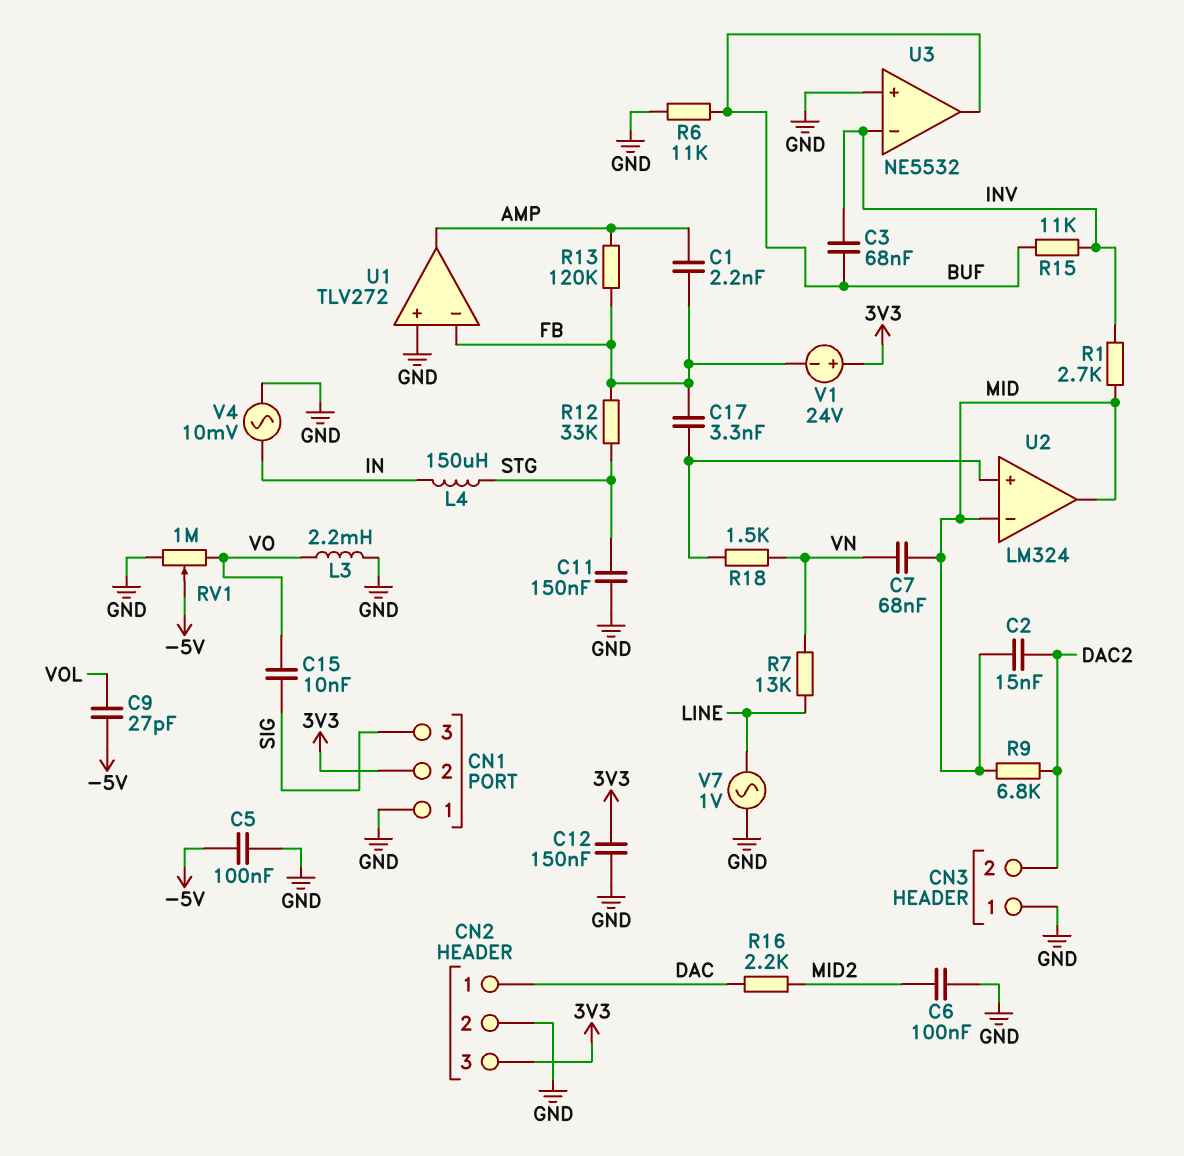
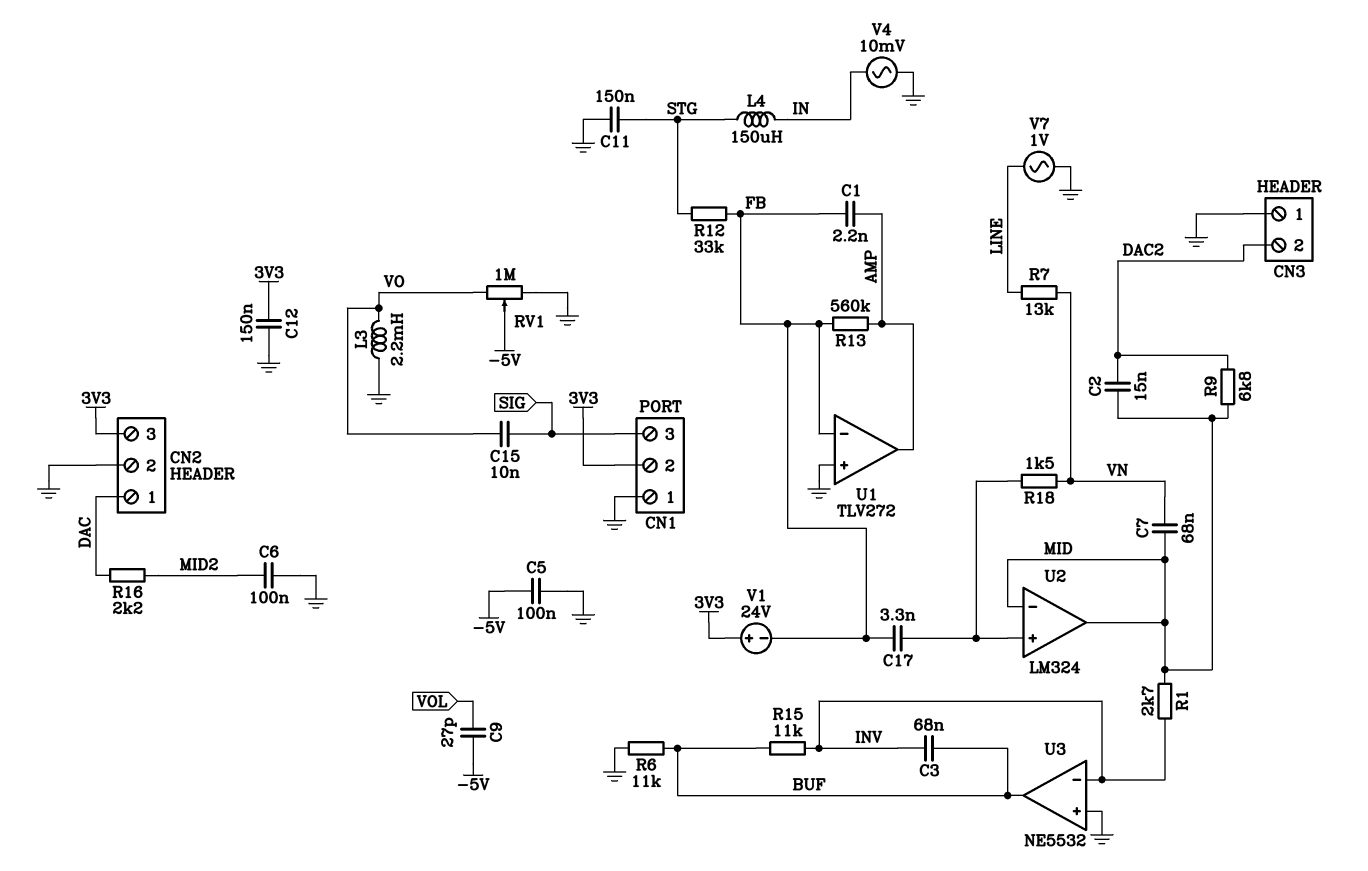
R13: 120k (AMP, FB) -> 560k (AMP, FB)

